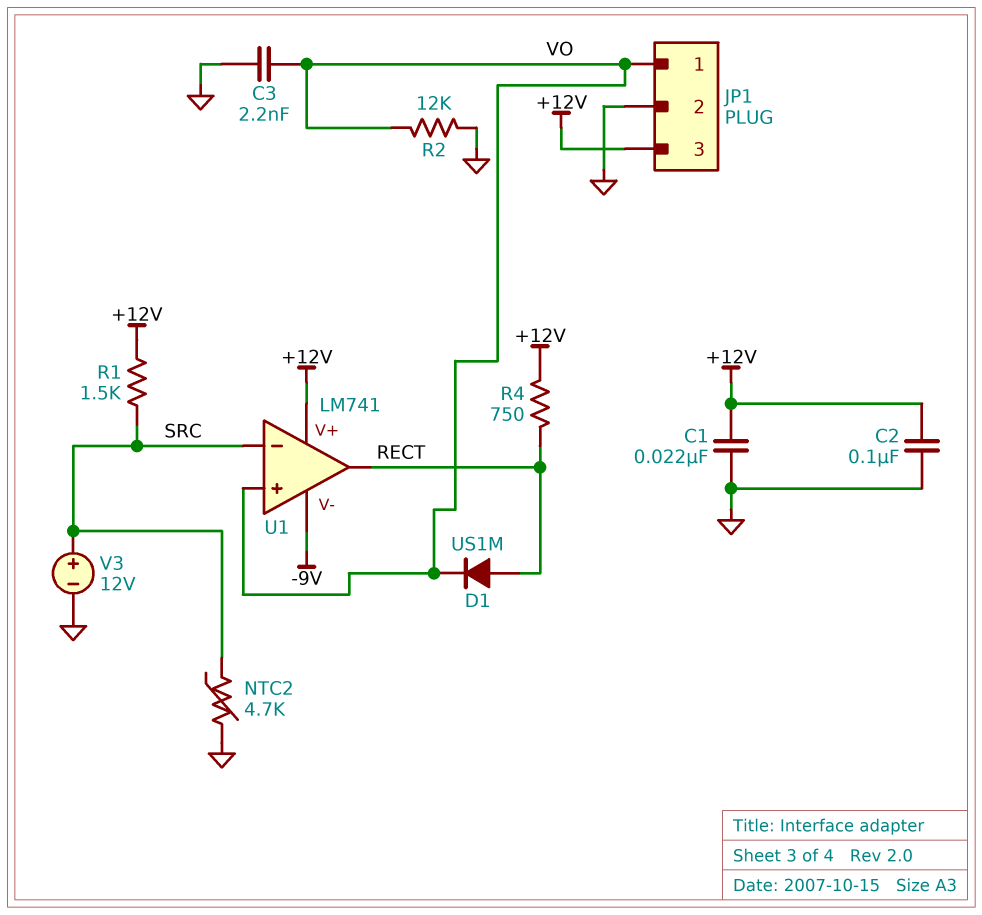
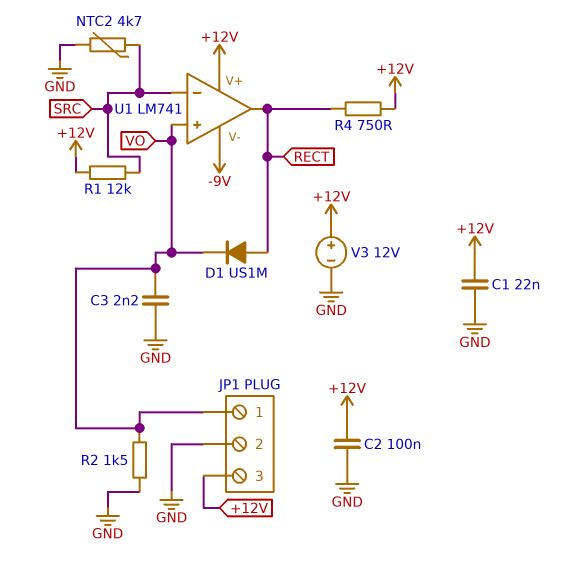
R1: 1.5k (+12V, SRC) -> 12k (+12V, SRC)
R2: 12k (GND, VO) -> 1.5k (GND, VO)
V3: 12V (plus SRC, minus GND) -> 12V (plus +12V, minus GND)

